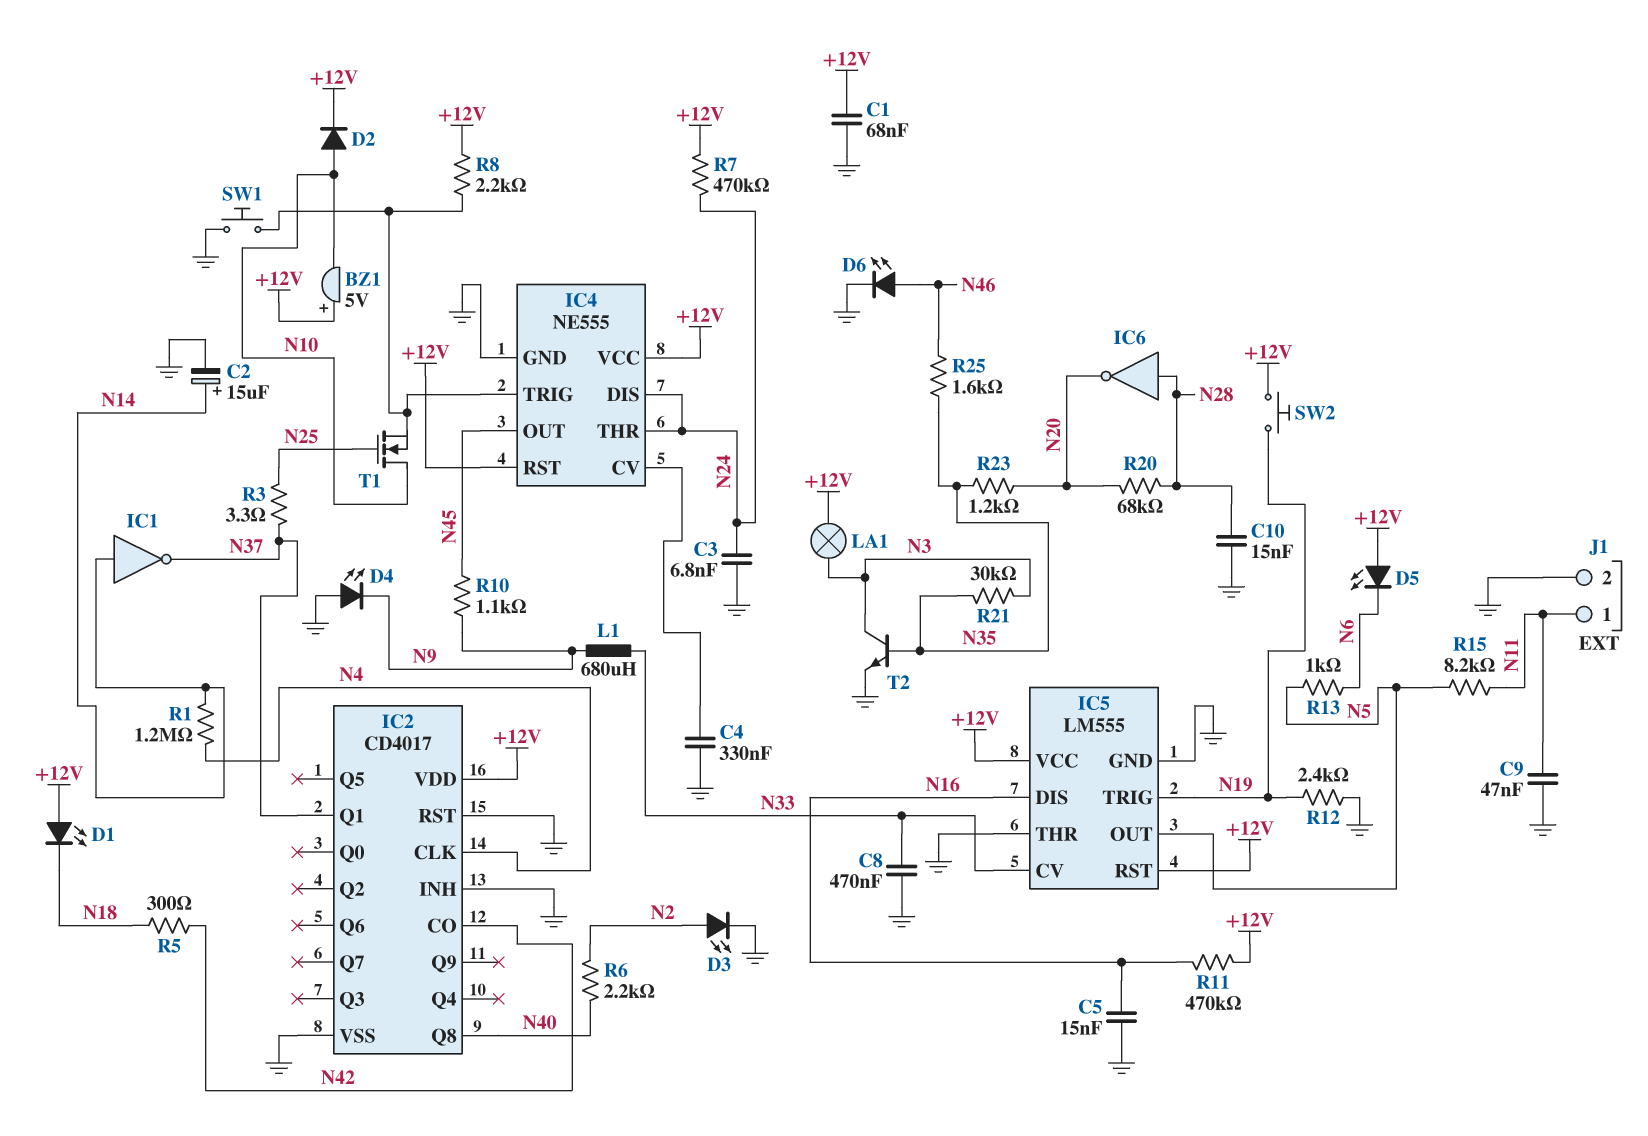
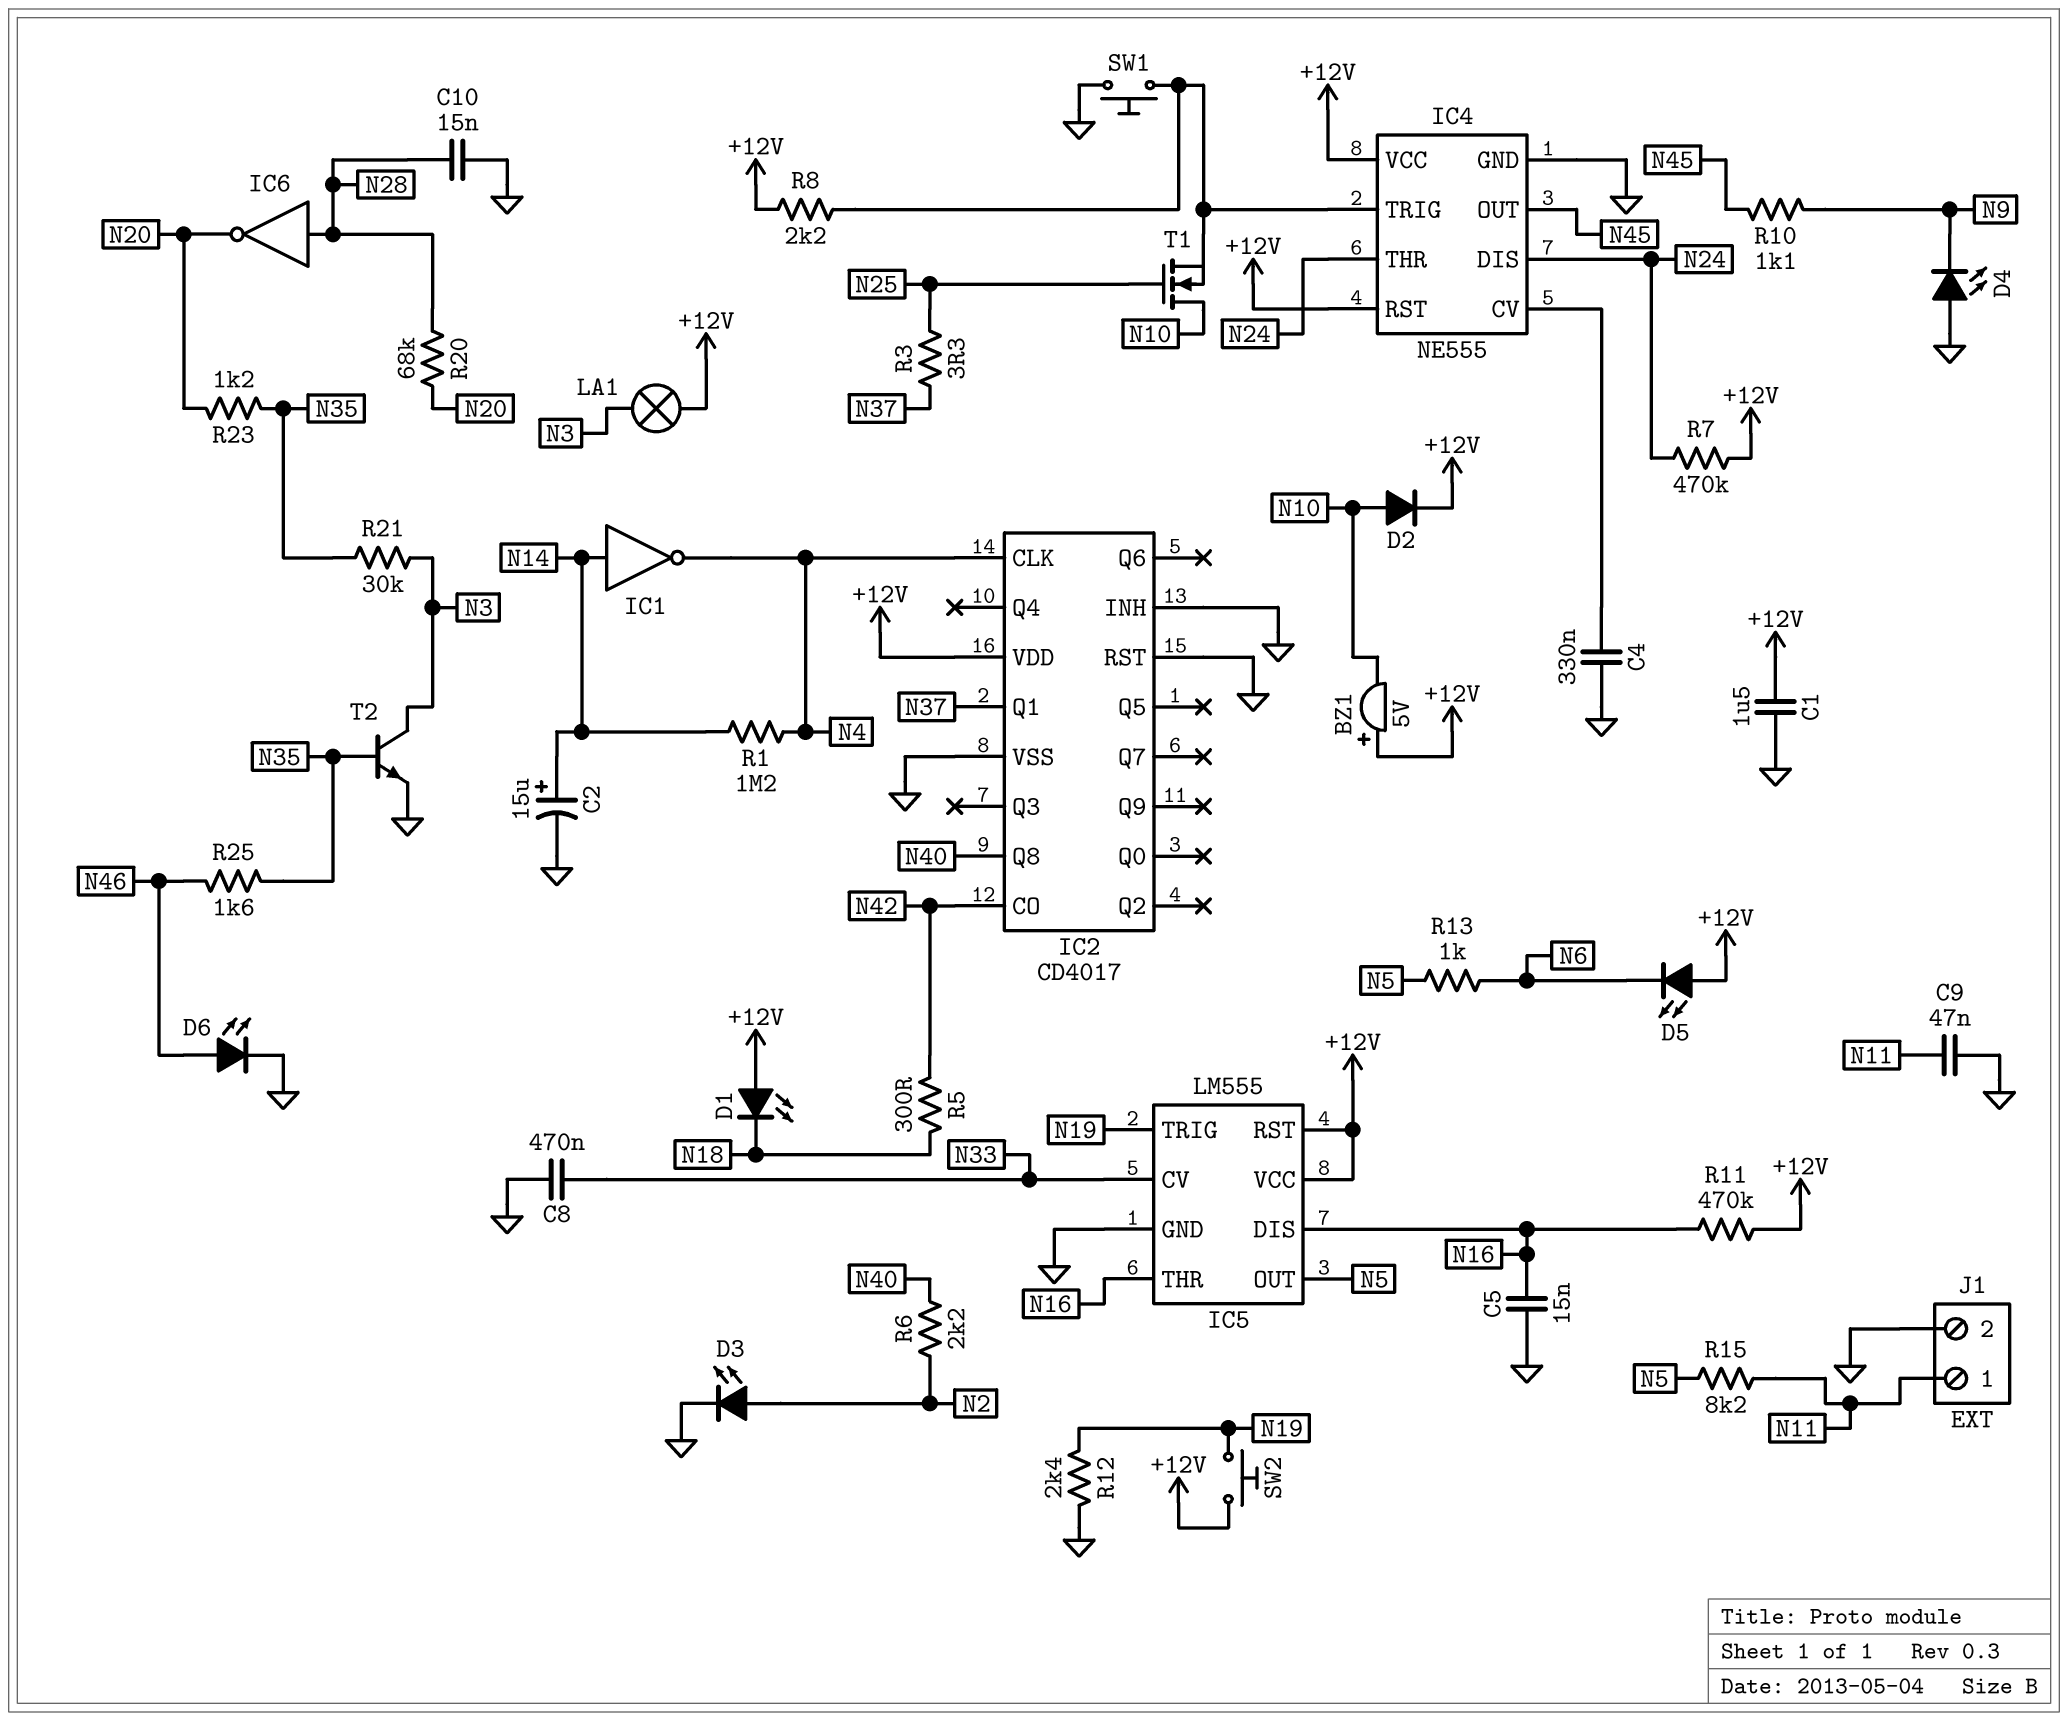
C1: 68nF (+12V, GND) -> 1.5uF (+12V, GND)
C3: 6.8nF (GND, N24) -> none
IC1: NOT (in N14, out N37) -> NOT (in N14, out N4)
IC5 pin THR: GND -> N16
L1: 680uH (N9, N33) -> none

